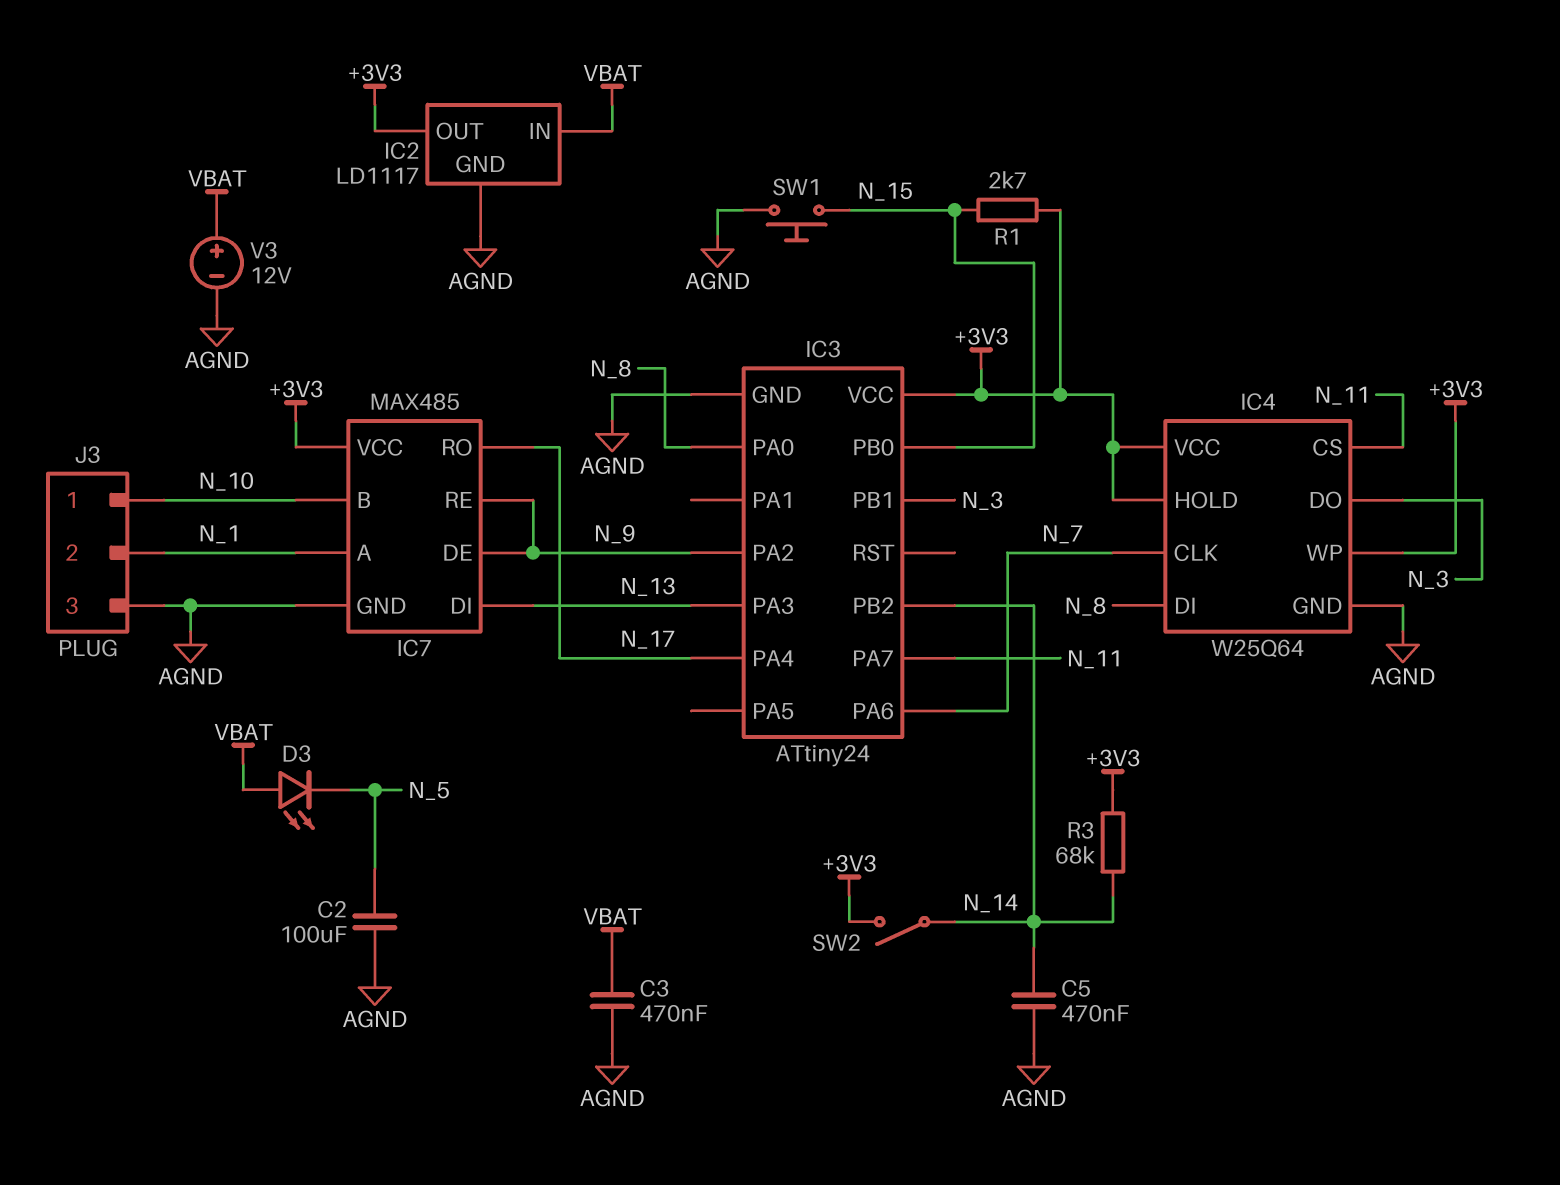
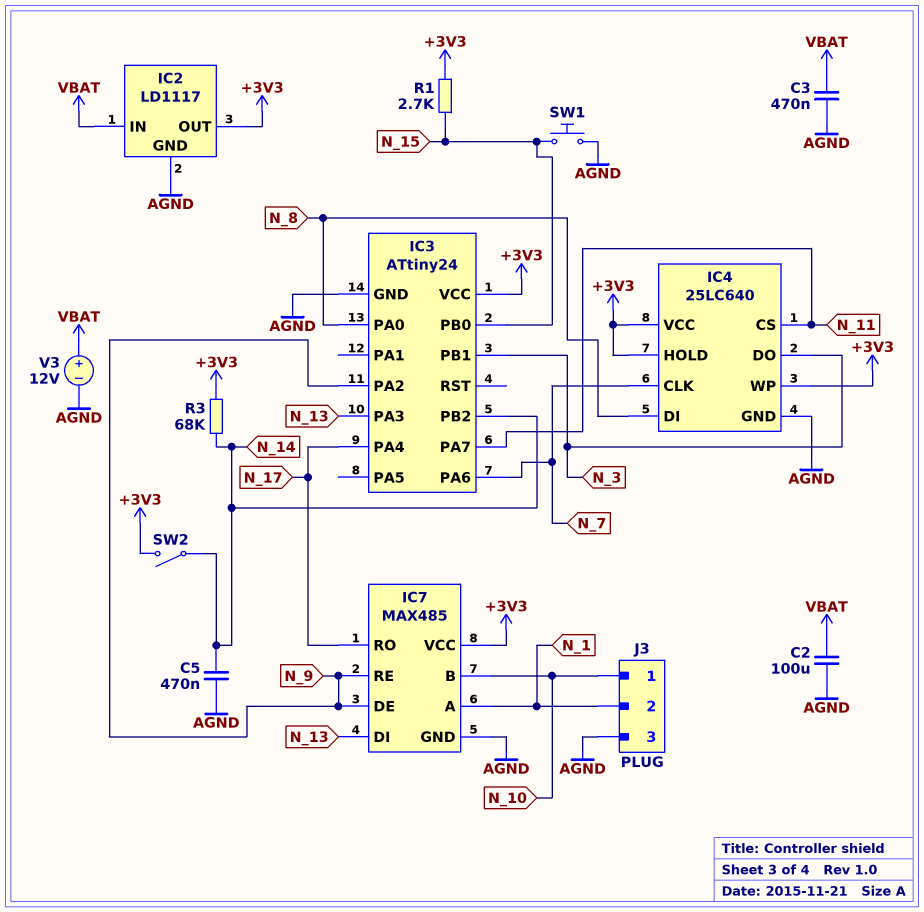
C2: 100uF (AGND, N_5) -> 100uF (AGND, VBAT)
D3: LED (A VBAT, K N_5) -> none
IC4: W25Q64 -> 25LC640

